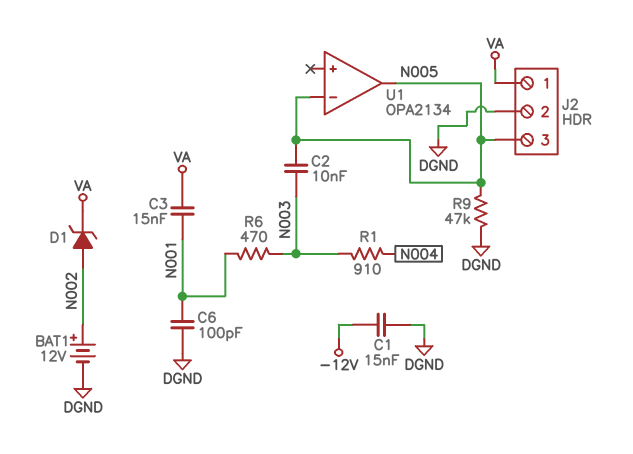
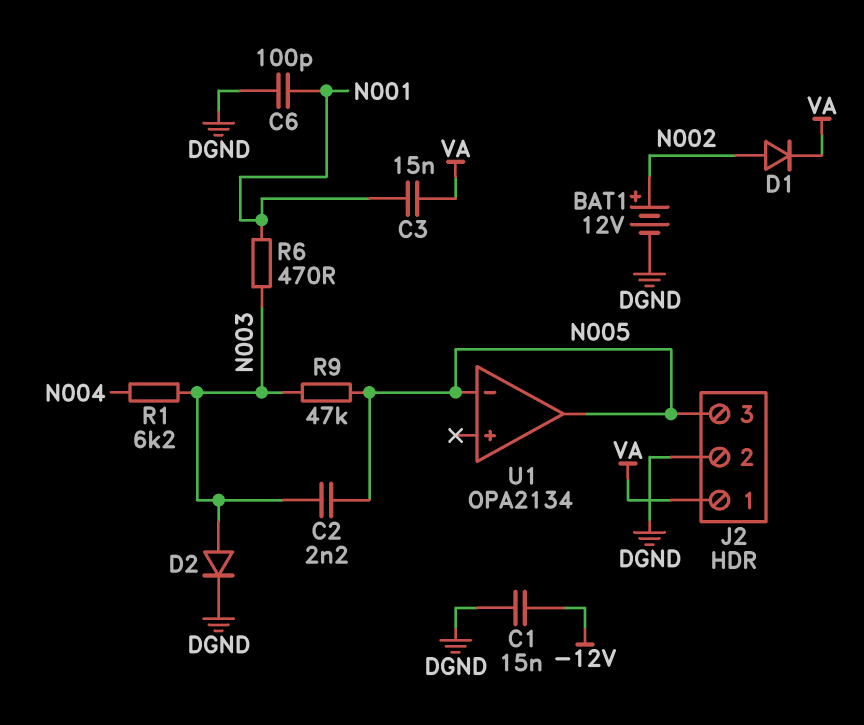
C2: 10nF (N003, N005) -> 2.2nF (N003, N005)
D1: zener (A N002, K VA) -> diode (A N002, K VA)
D2: none -> diode (A N003, K DGND)
R1: 910 (N003, N004) -> 6.2k (N003, N004)
R9: 47k (DGND, N005) -> 47k (N003, N005)

